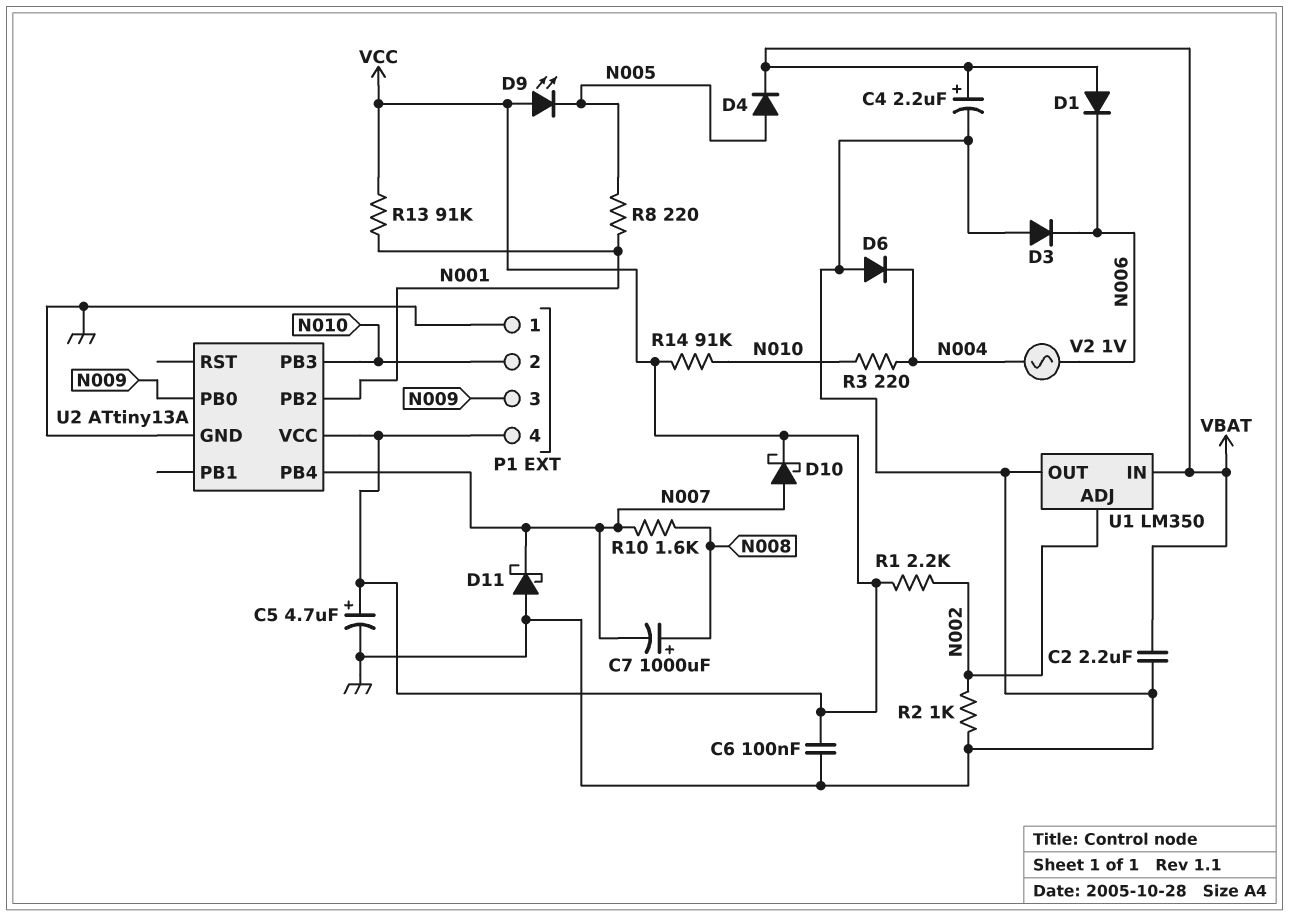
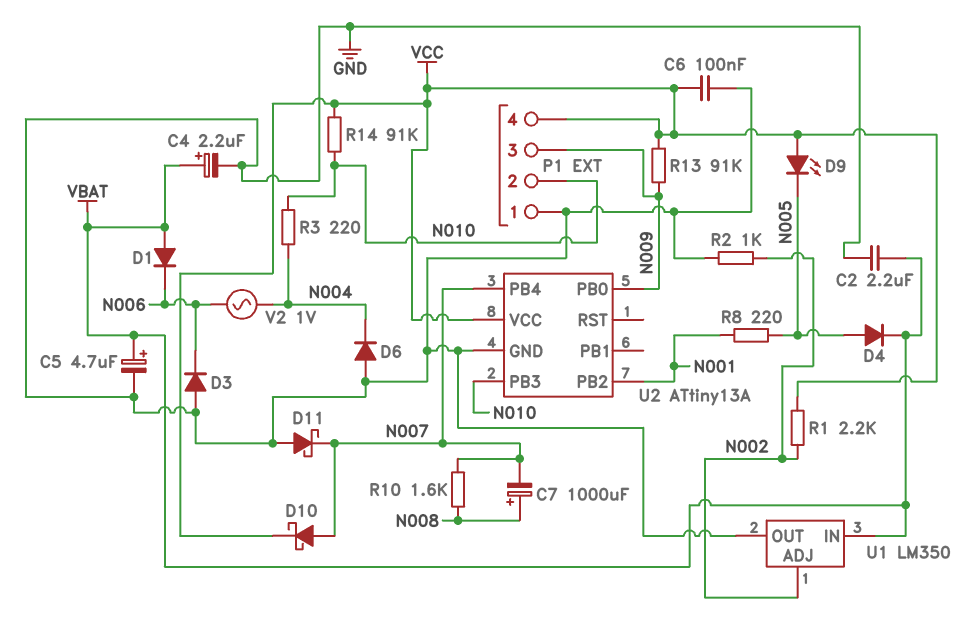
C5: 4.7uF (plus VCC, minus GND) -> 4.7uF (plus VBAT, minus GND)
R13: 91k (N001, VCC) -> 91k (N009, VCC)

